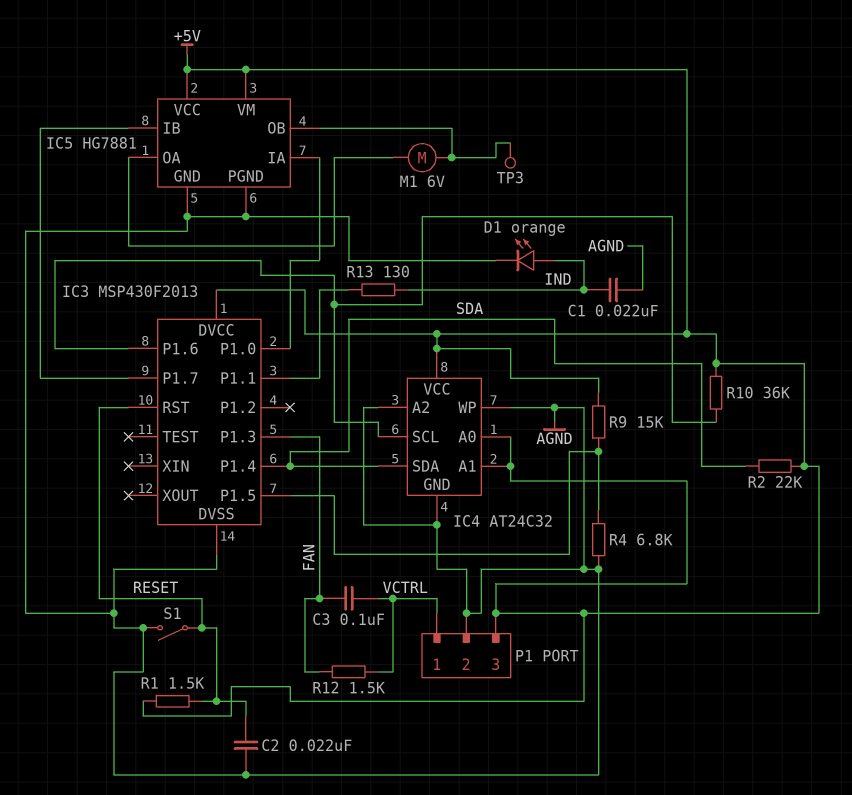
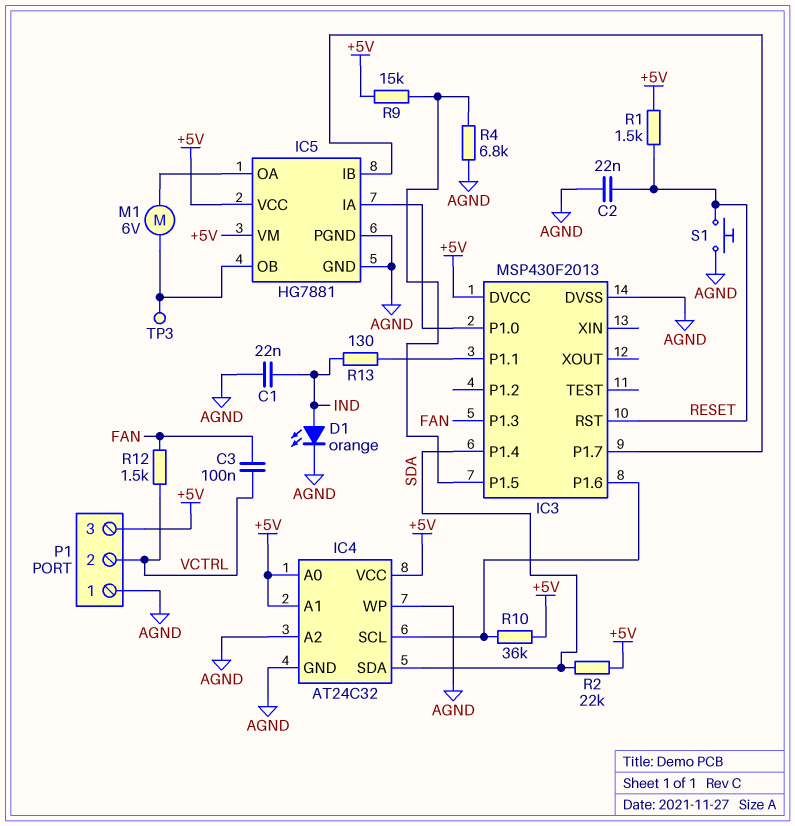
P1 pin 1: VCTRL -> AGND
P1 pin 2: AGND -> VCTRL
S1: switch (AGND, RESET) -> button (AGND, RESET)

